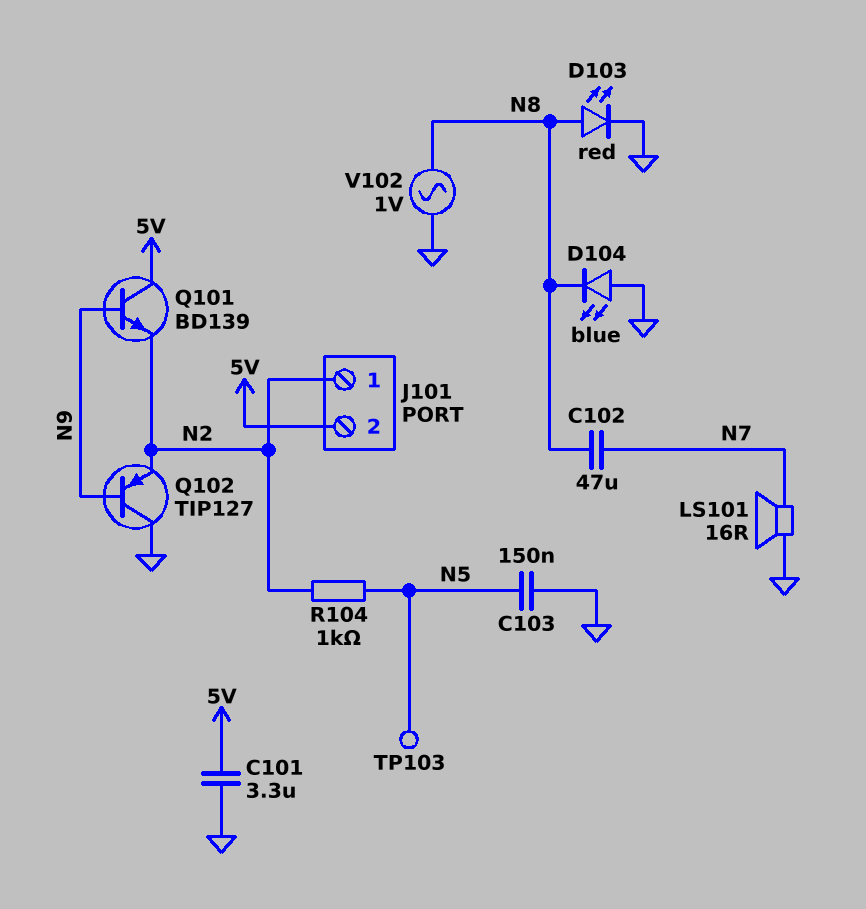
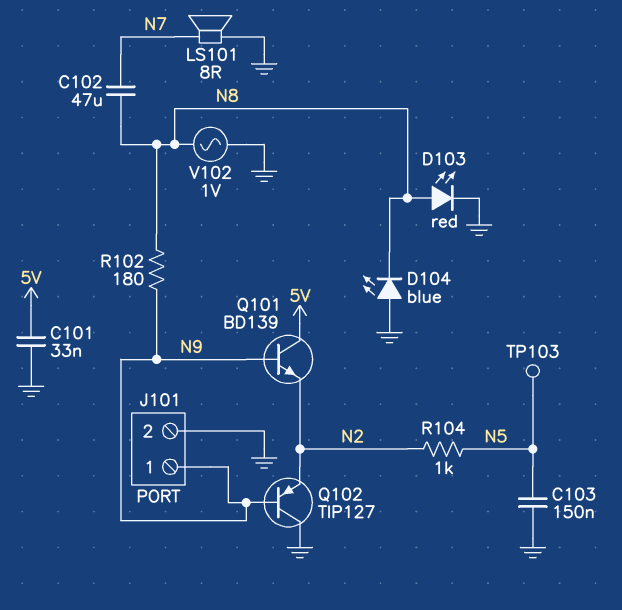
C101: 3.3uF (5V, GND) -> 33nF (5V, GND)
J101 pin 1: N2 -> N9
J101 pin 2: 5V -> GND
LS101: speaker 16R (GND, N7) -> speaker 8R (GND, N7)
R102: none -> 180 (N8, N9)

